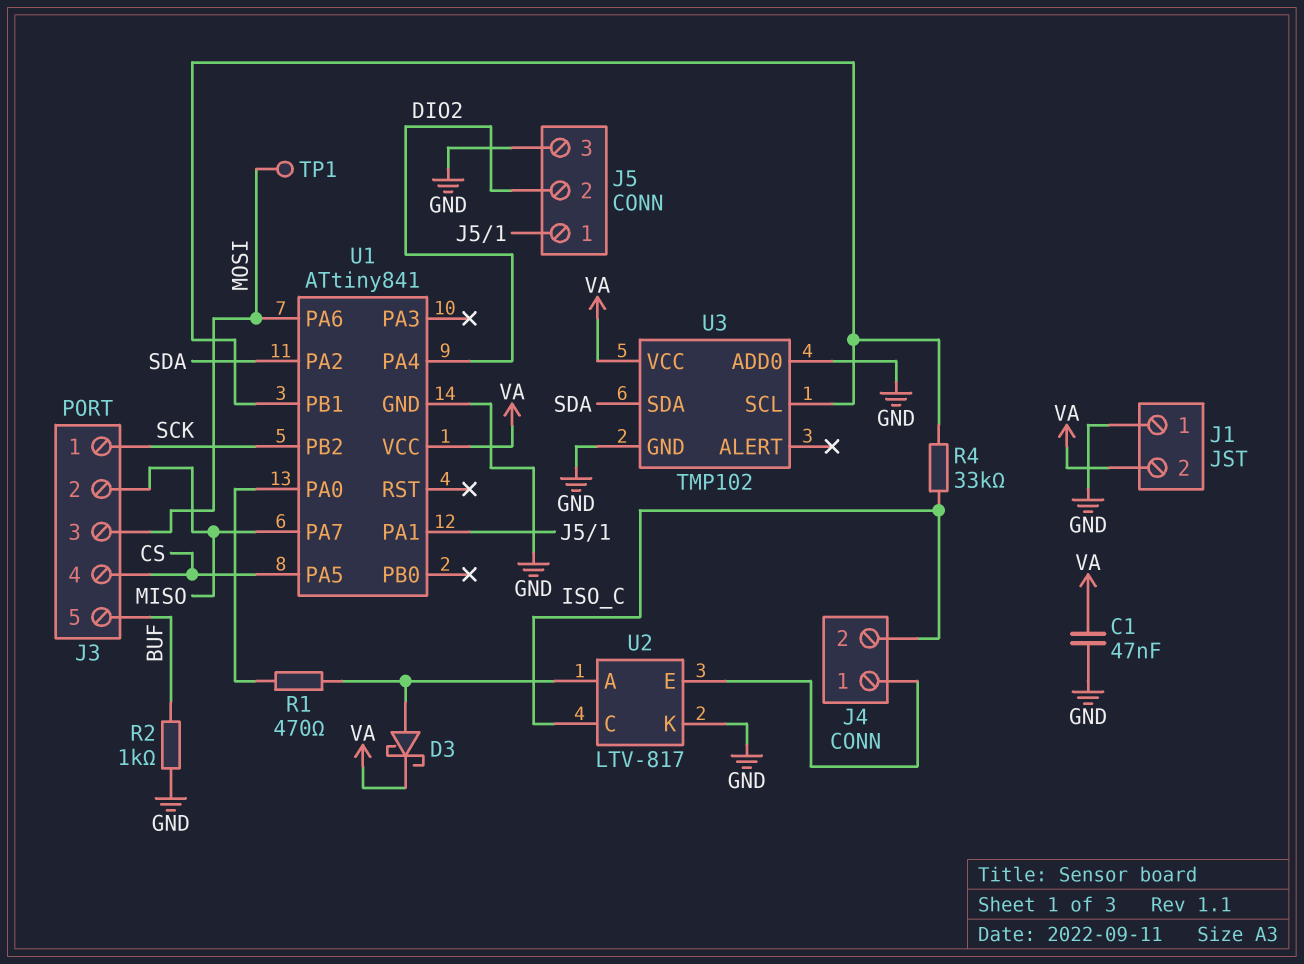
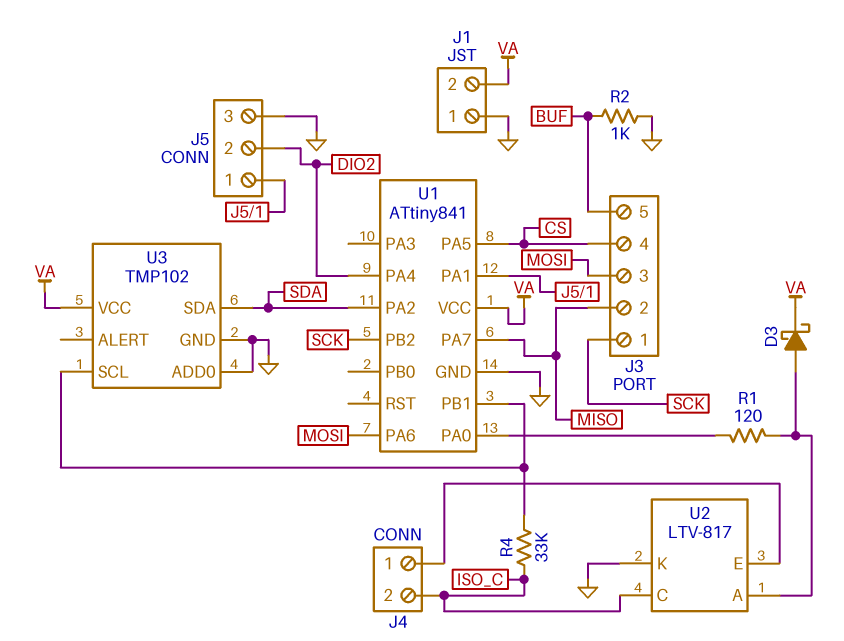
C1: 47nF (GND, VA) -> none
R1: 470 (U1/PA0, U2/A) -> 120 (U1/PA0, U2/A)
TP1: test point (MOSI) -> none

